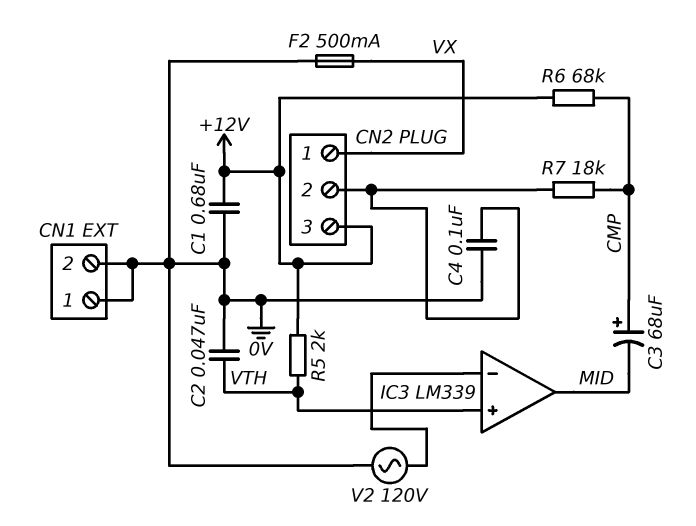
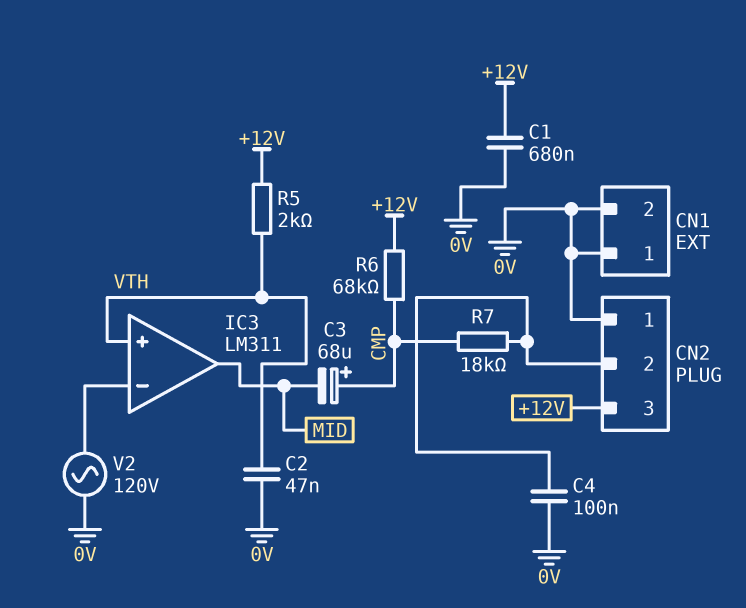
CN2 pin 1: VX -> 0V
F2: 500mA (0V, VX) -> none
IC3: LM339 -> LM311

